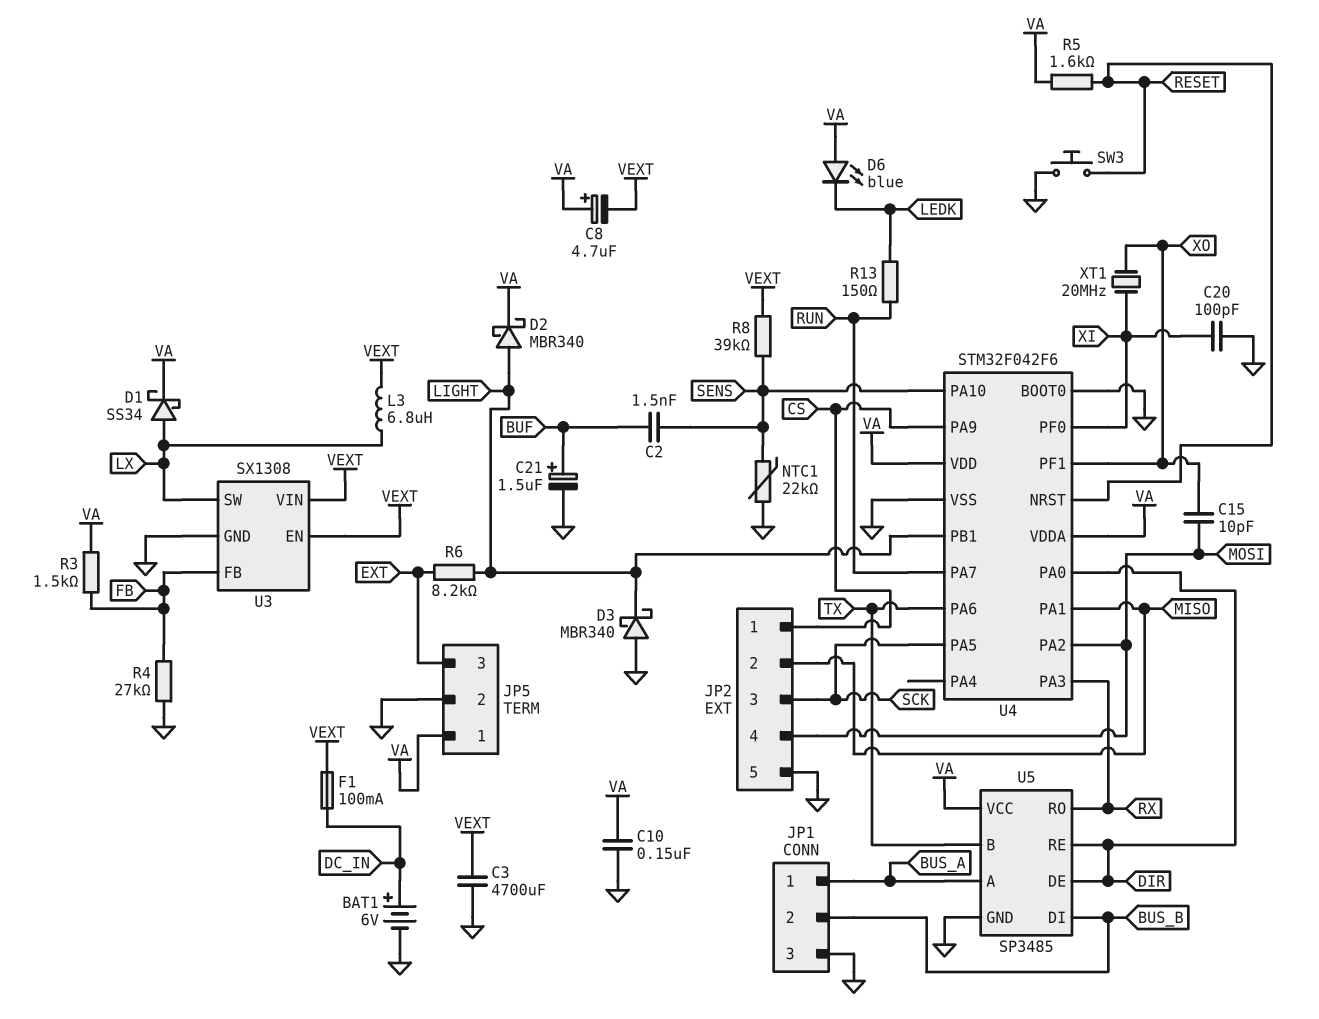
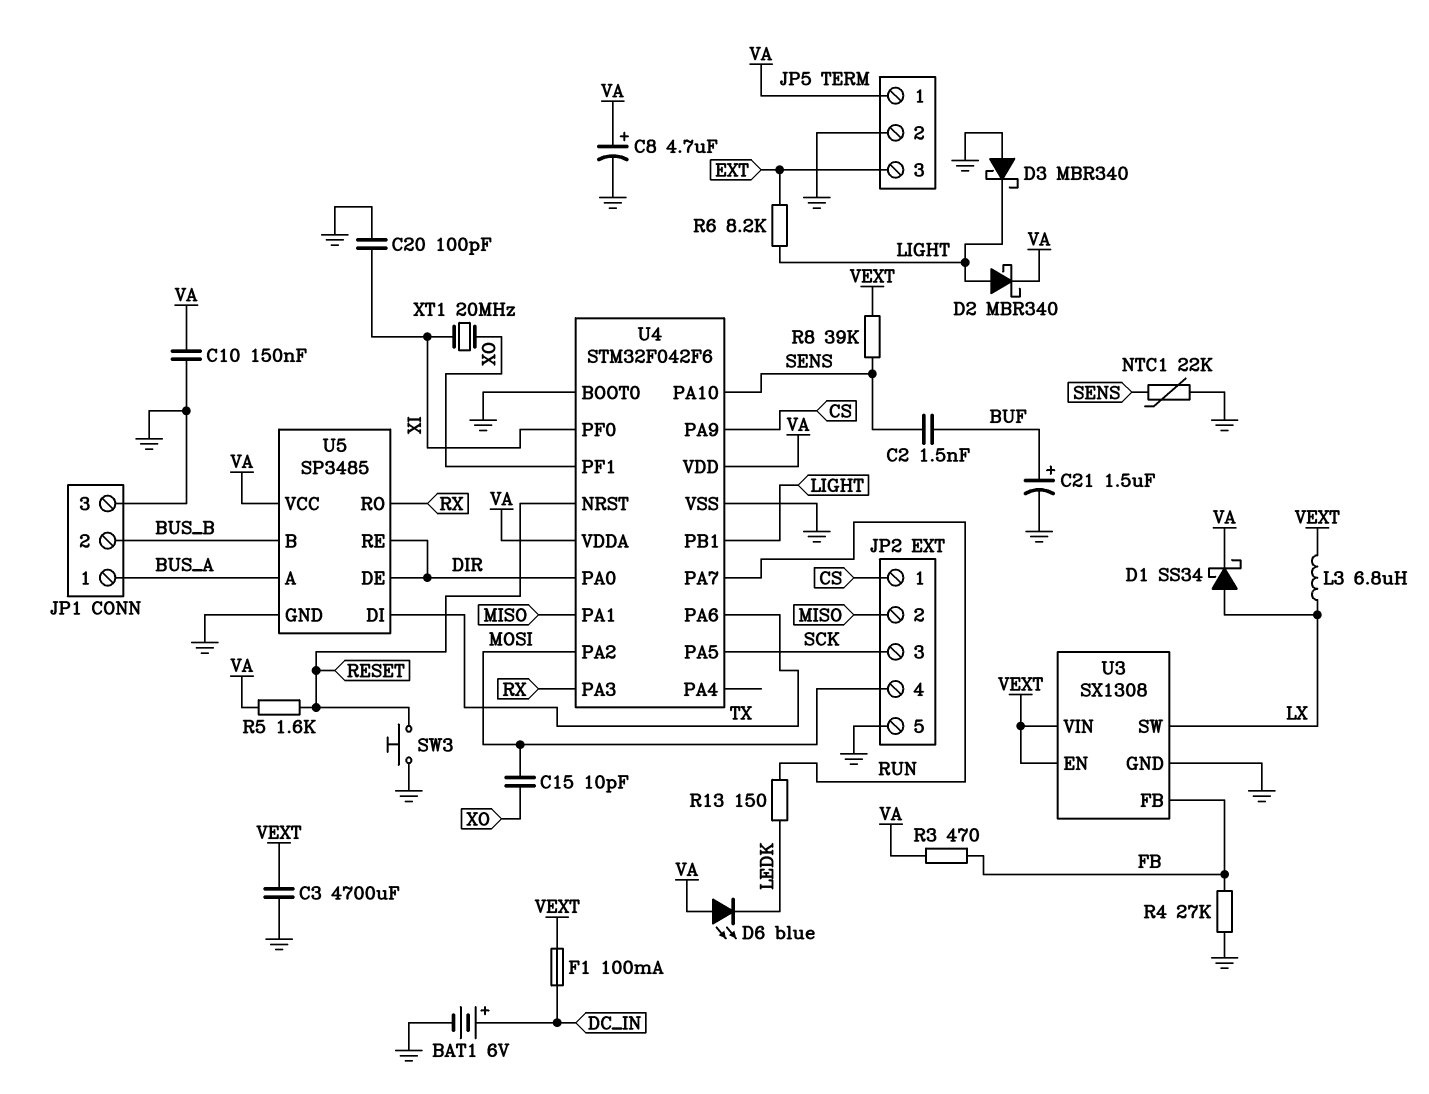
C8: 4.7uF (plus VA, minus VEXT) -> 4.7uF (plus VA, minus GND)
R3: 1.5k (FB, VA) -> 470 (FB, VA)
U5 pin B: TX -> BUS_B
U5 pin DI: BUS_B -> TX

